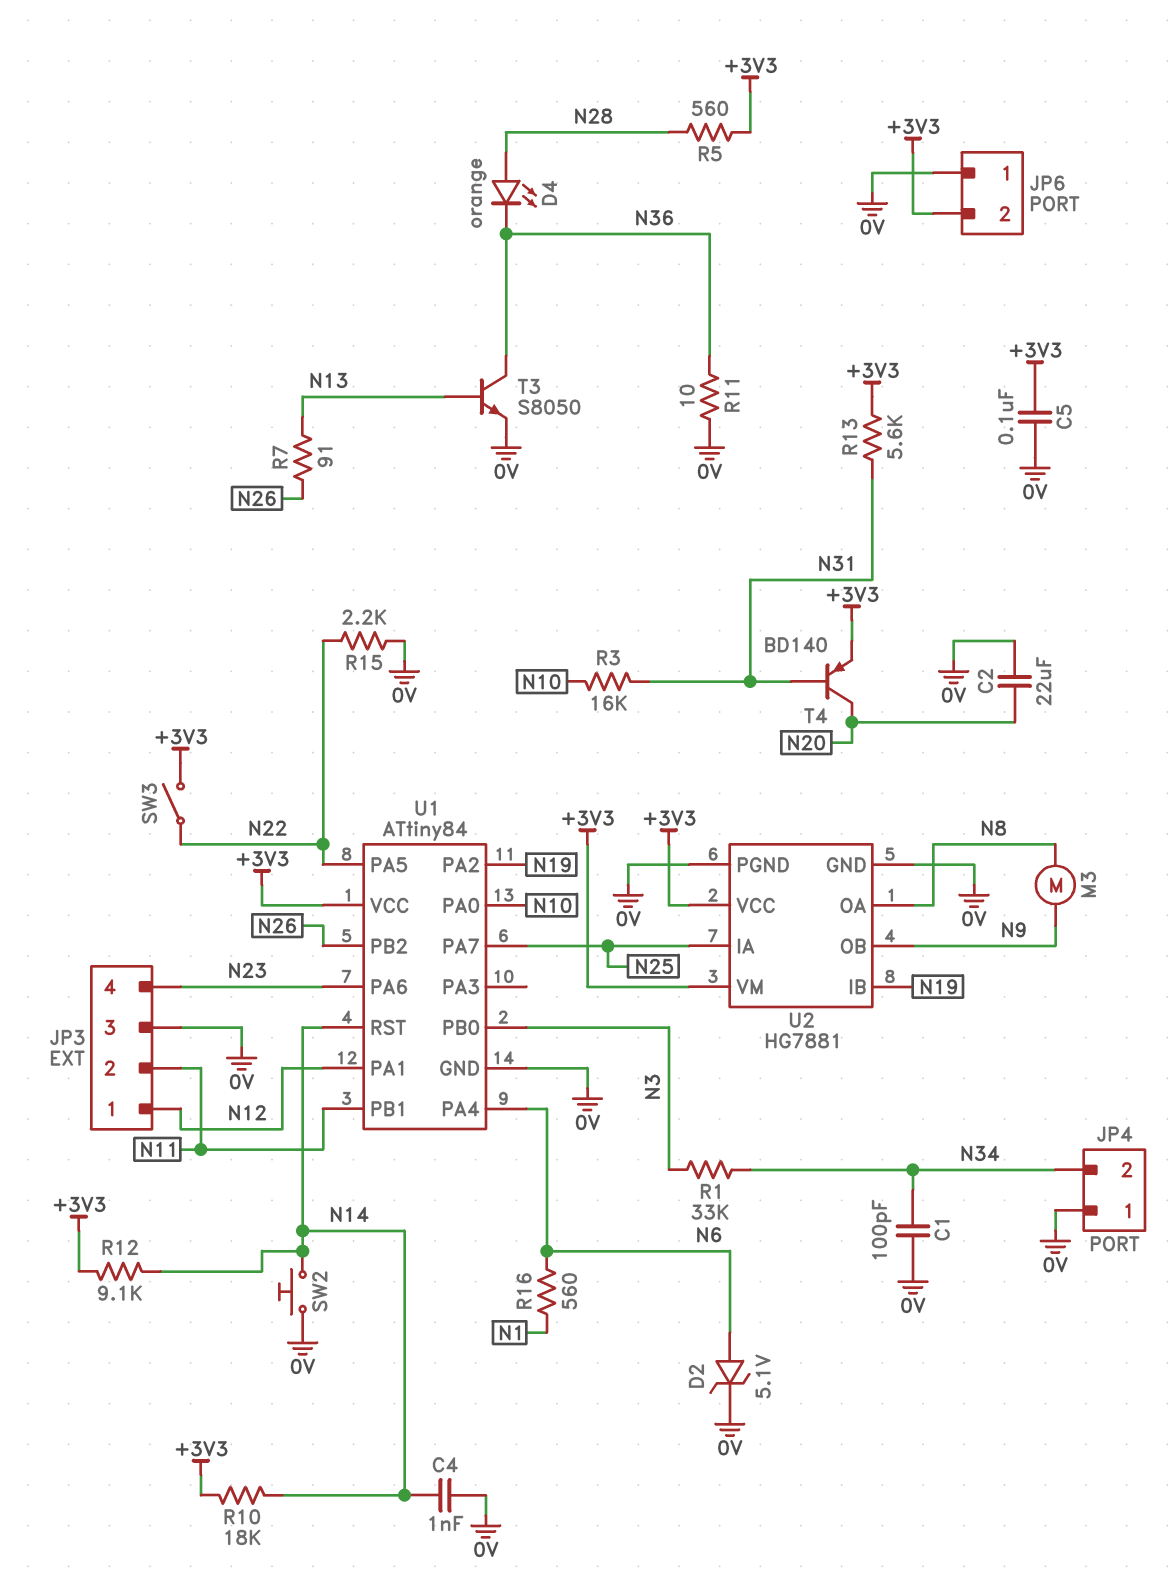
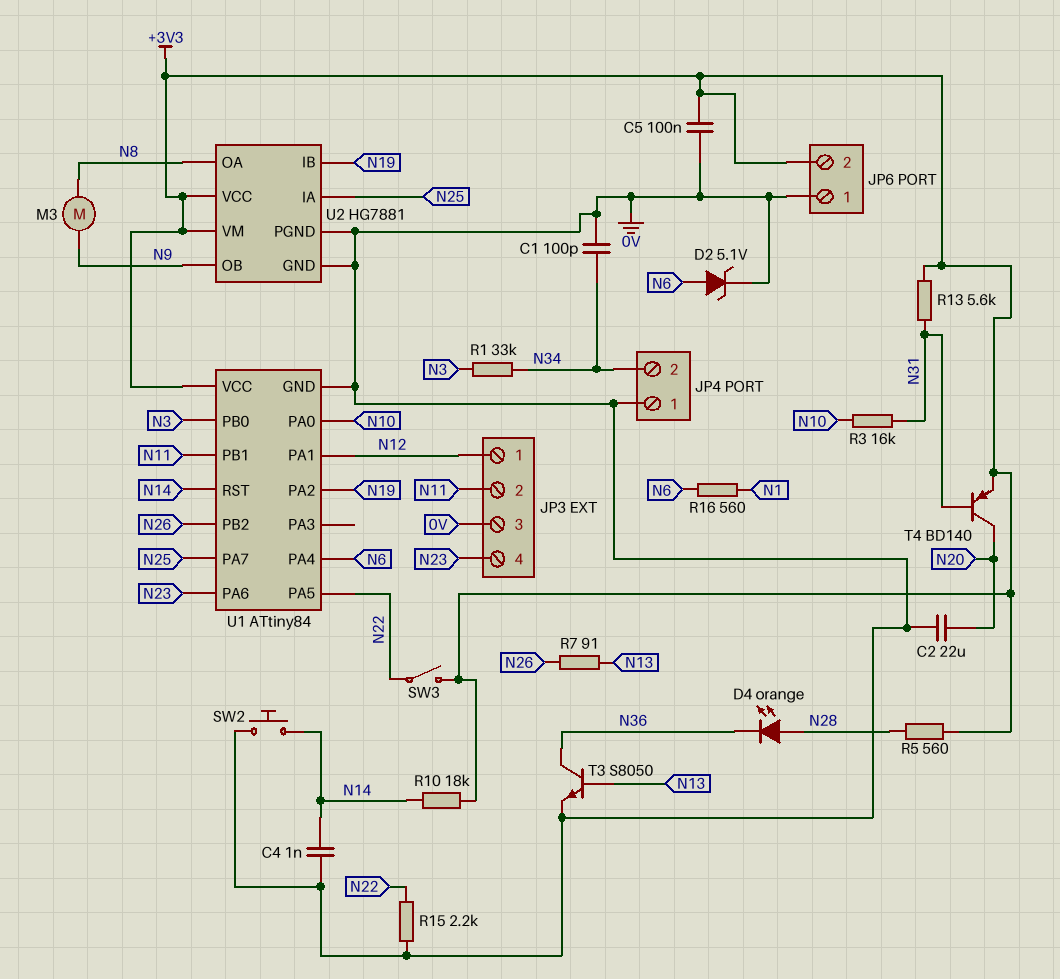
R11: 10 (0V, N36) -> none
R12: 9.1k (+3V3, N14) -> none

